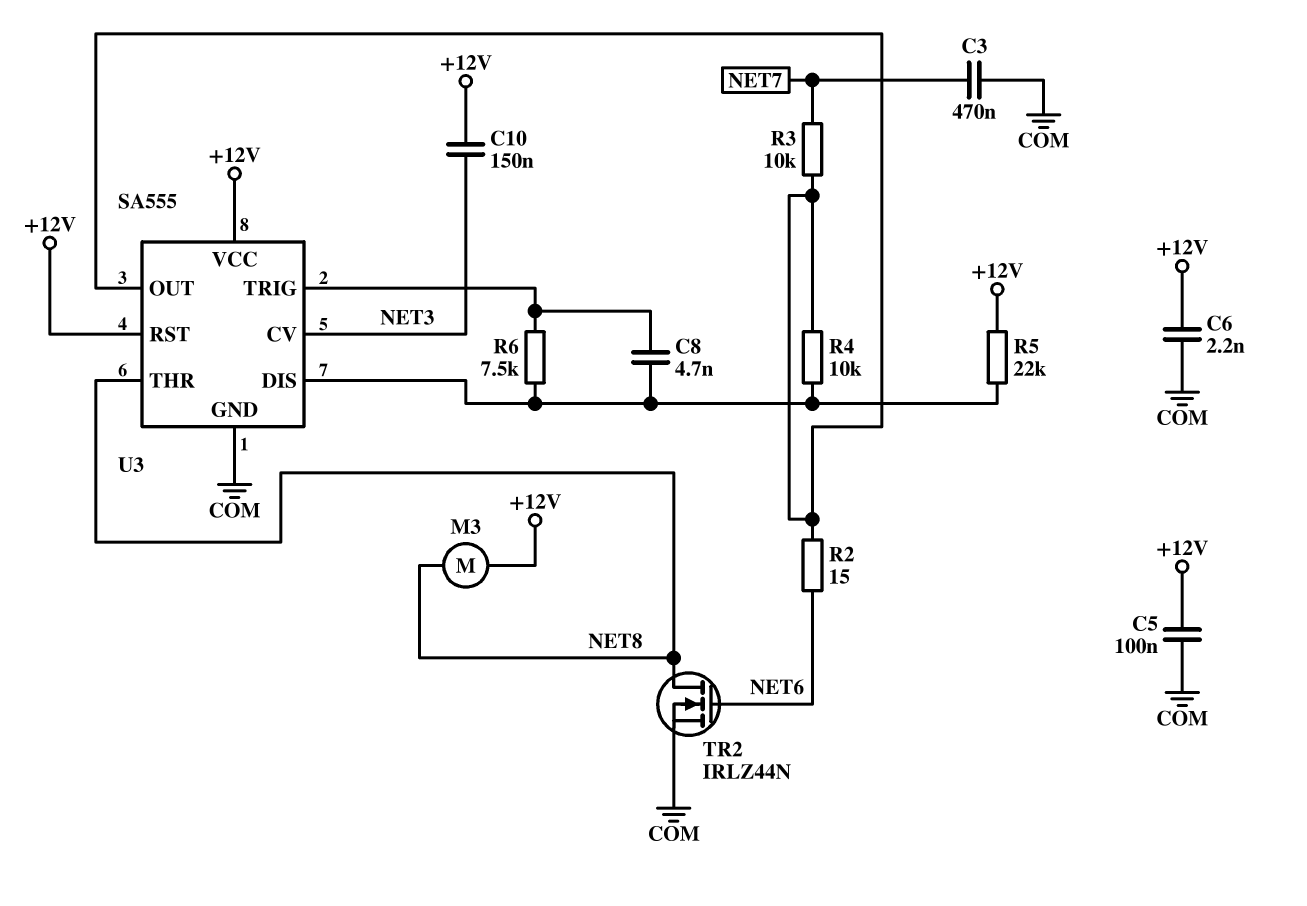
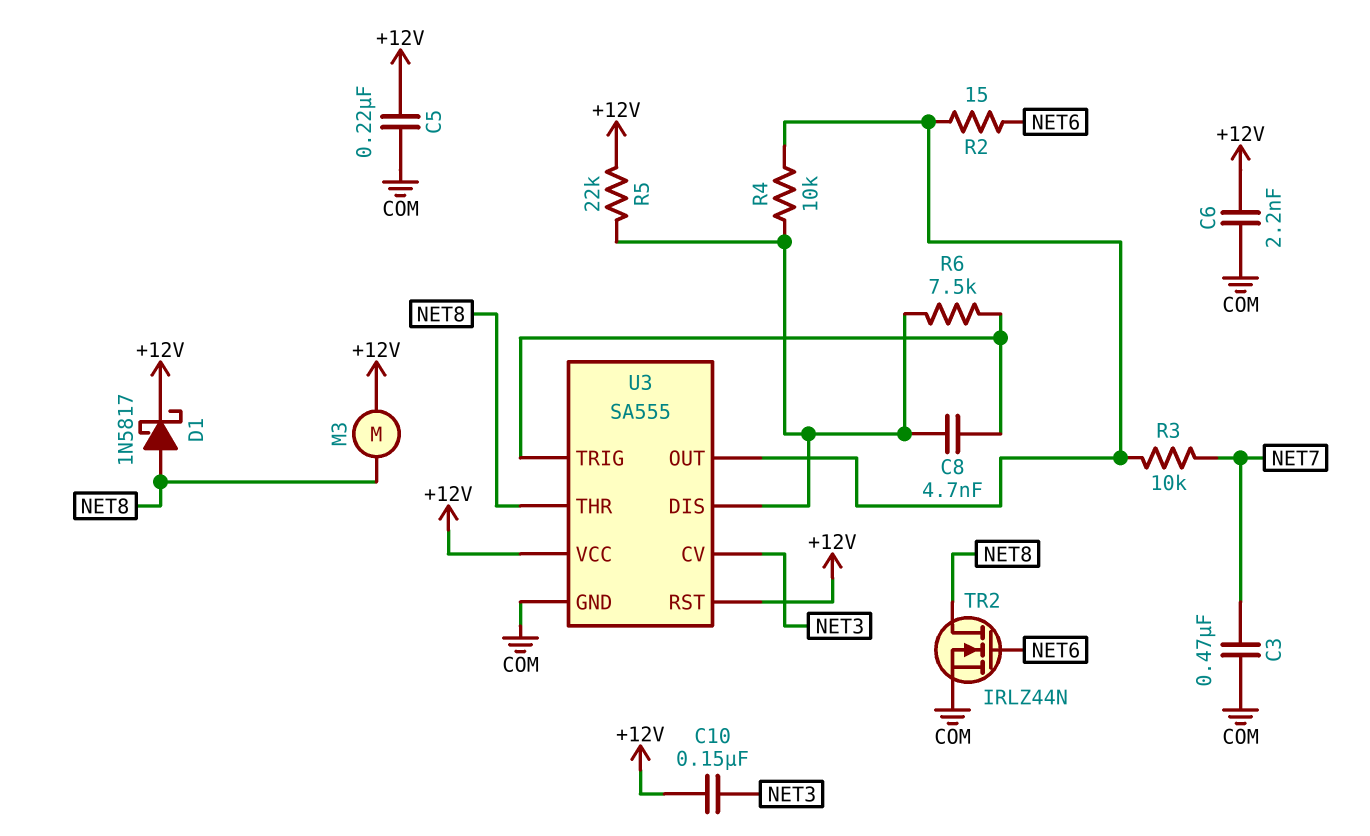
C5: 100nF (+12V, COM) -> 220nF (+12V, COM)
D1: none -> schottky 1N5817 (A NET8, K +12V)

